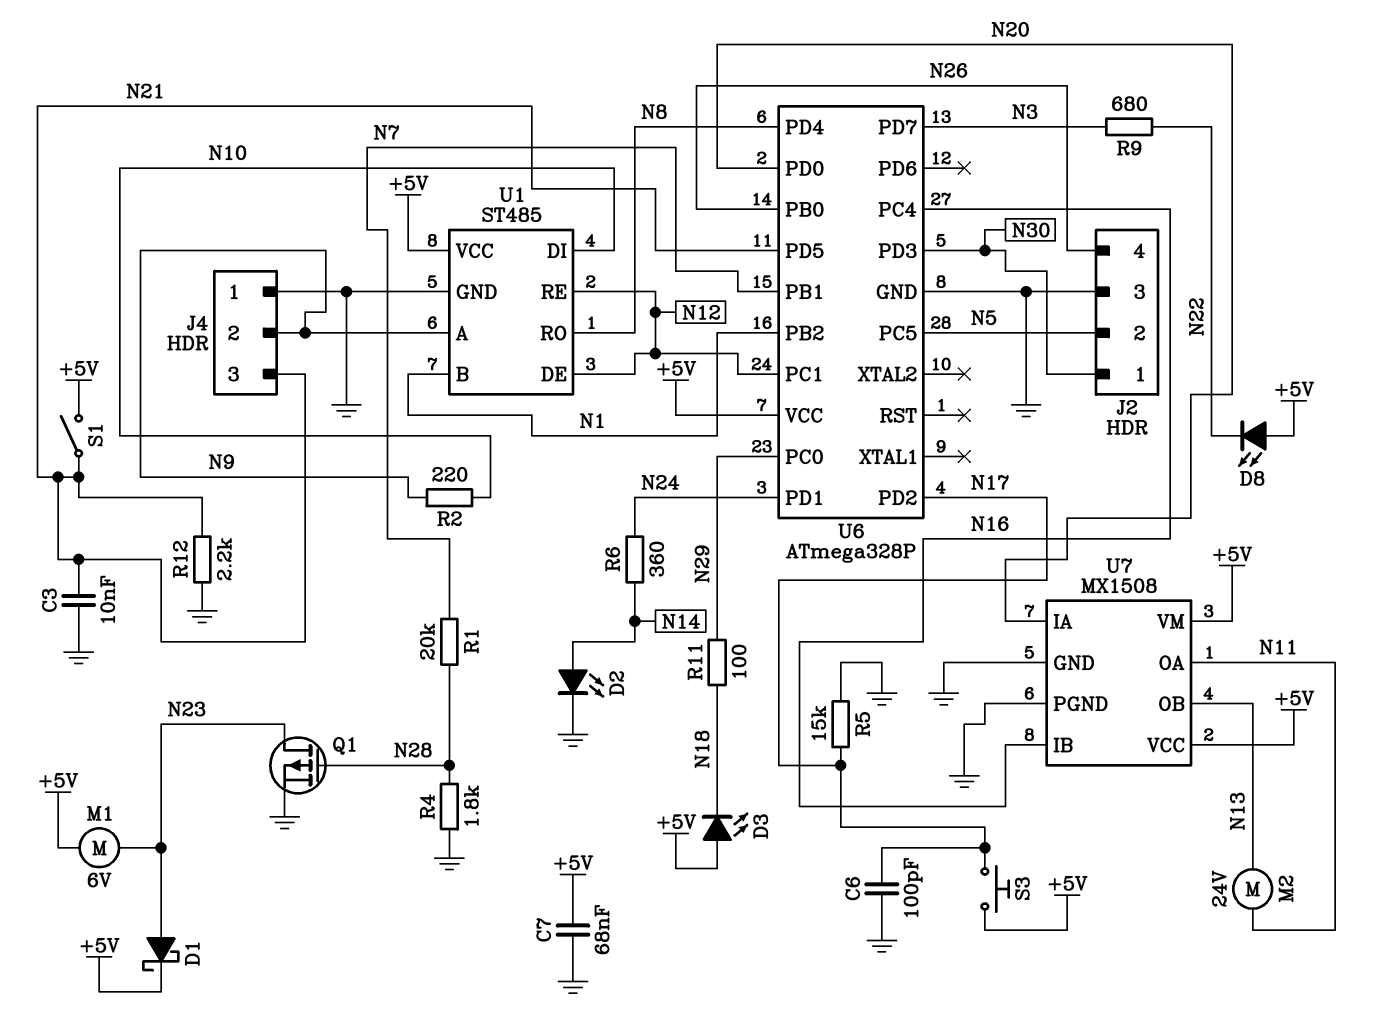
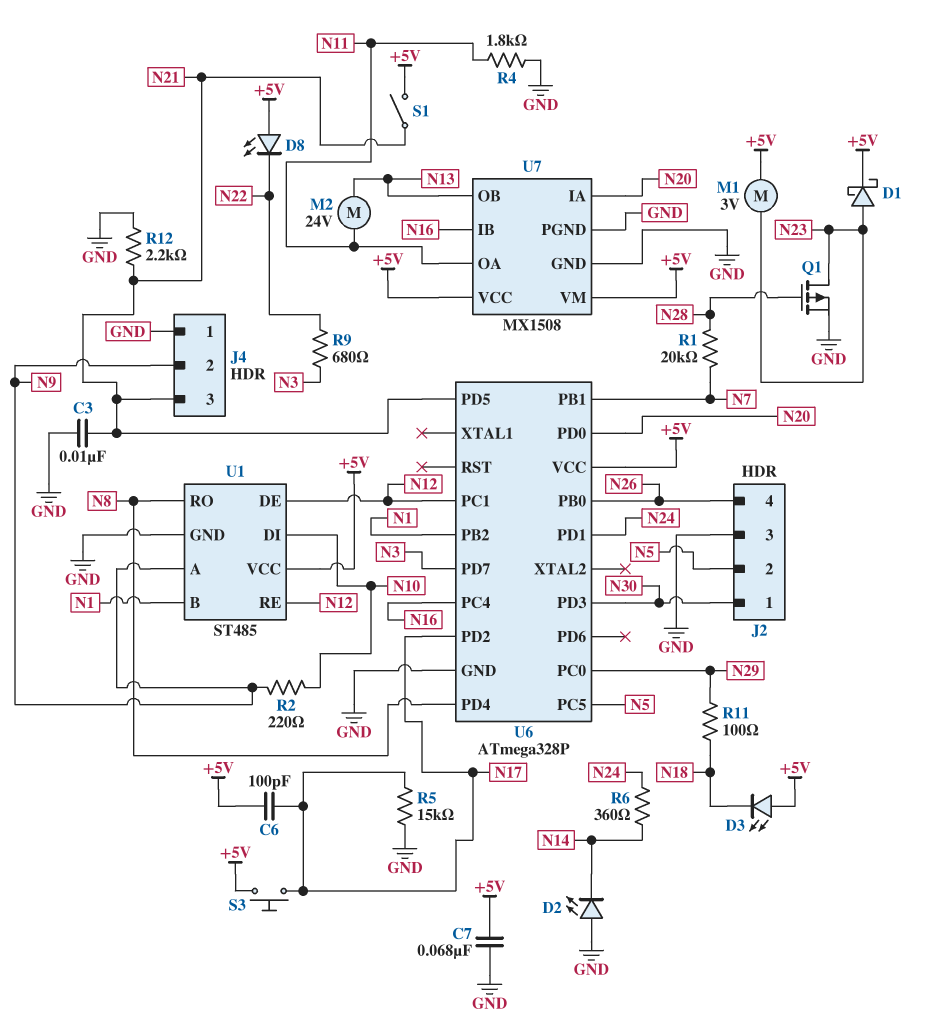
C6: 100pF (GND, N17) -> 100pF (+5V, N17)
D2: LED (A N14, K GND) -> LED (A GND, K N14)
M1: motor 6V (+5V, N23) -> motor 3V (+5V, N23)
R4: 1.8k (GND, N28) -> 1.8k (GND, N11)

